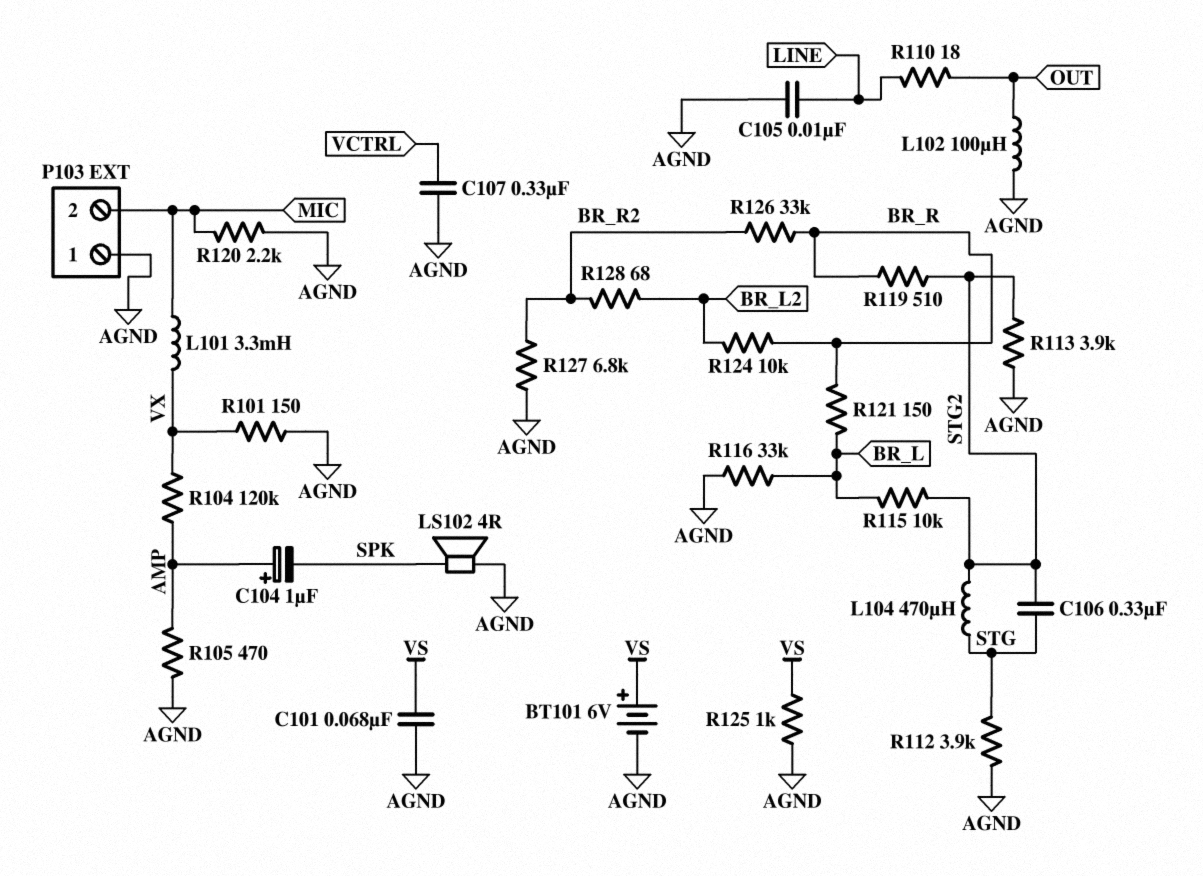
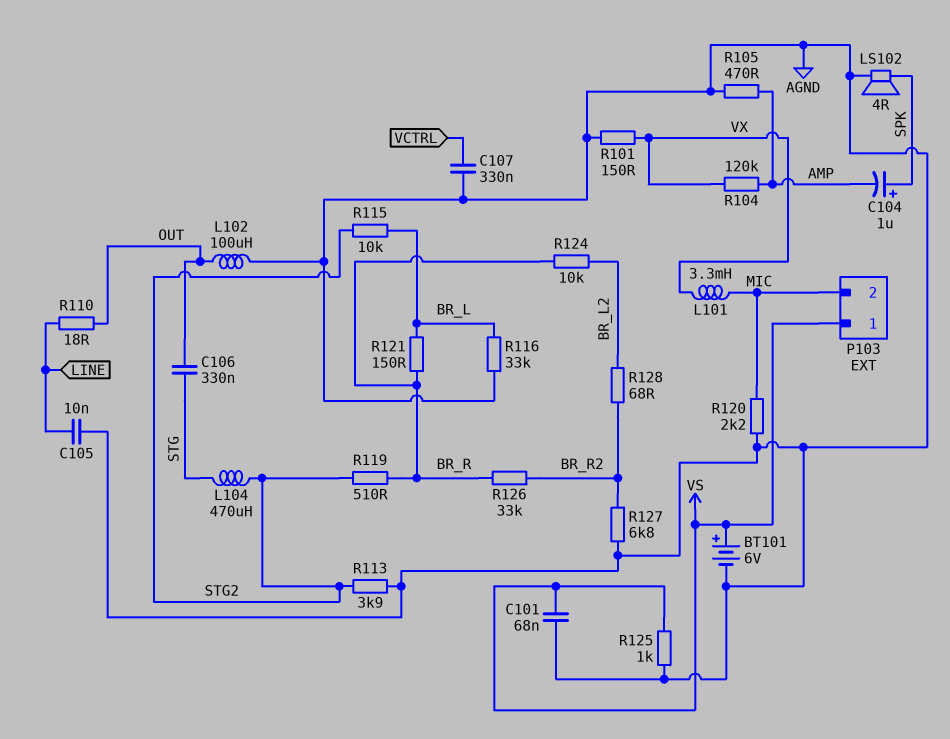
C104: 1uF (plus AMP, minus SPK) -> 1uF (plus SPK, minus AMP)
C106: 330nF (STG, STG2) -> 330nF (OUT, STG)
P103 pin 1: AGND -> VS
R112: 3.9k (AGND, STG) -> none

